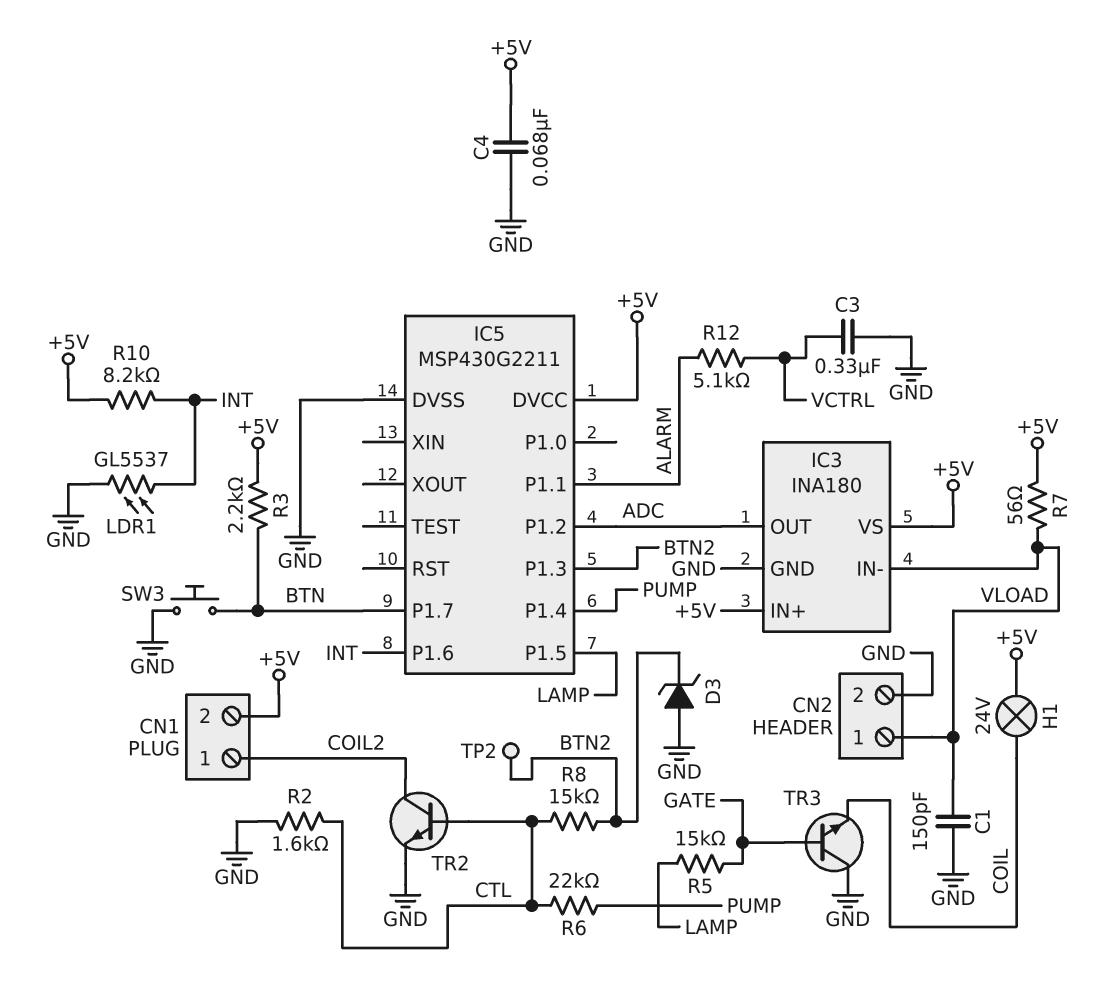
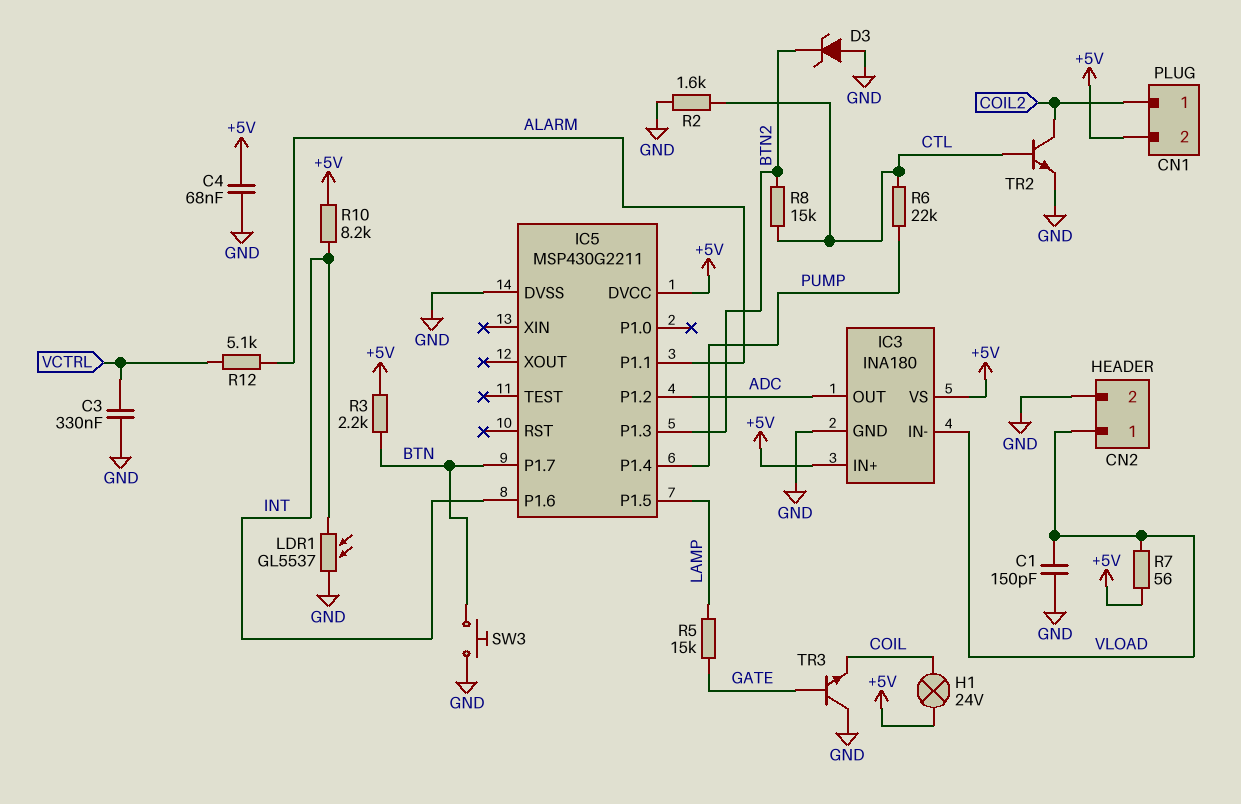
TP2: test point (BTN2) -> none

